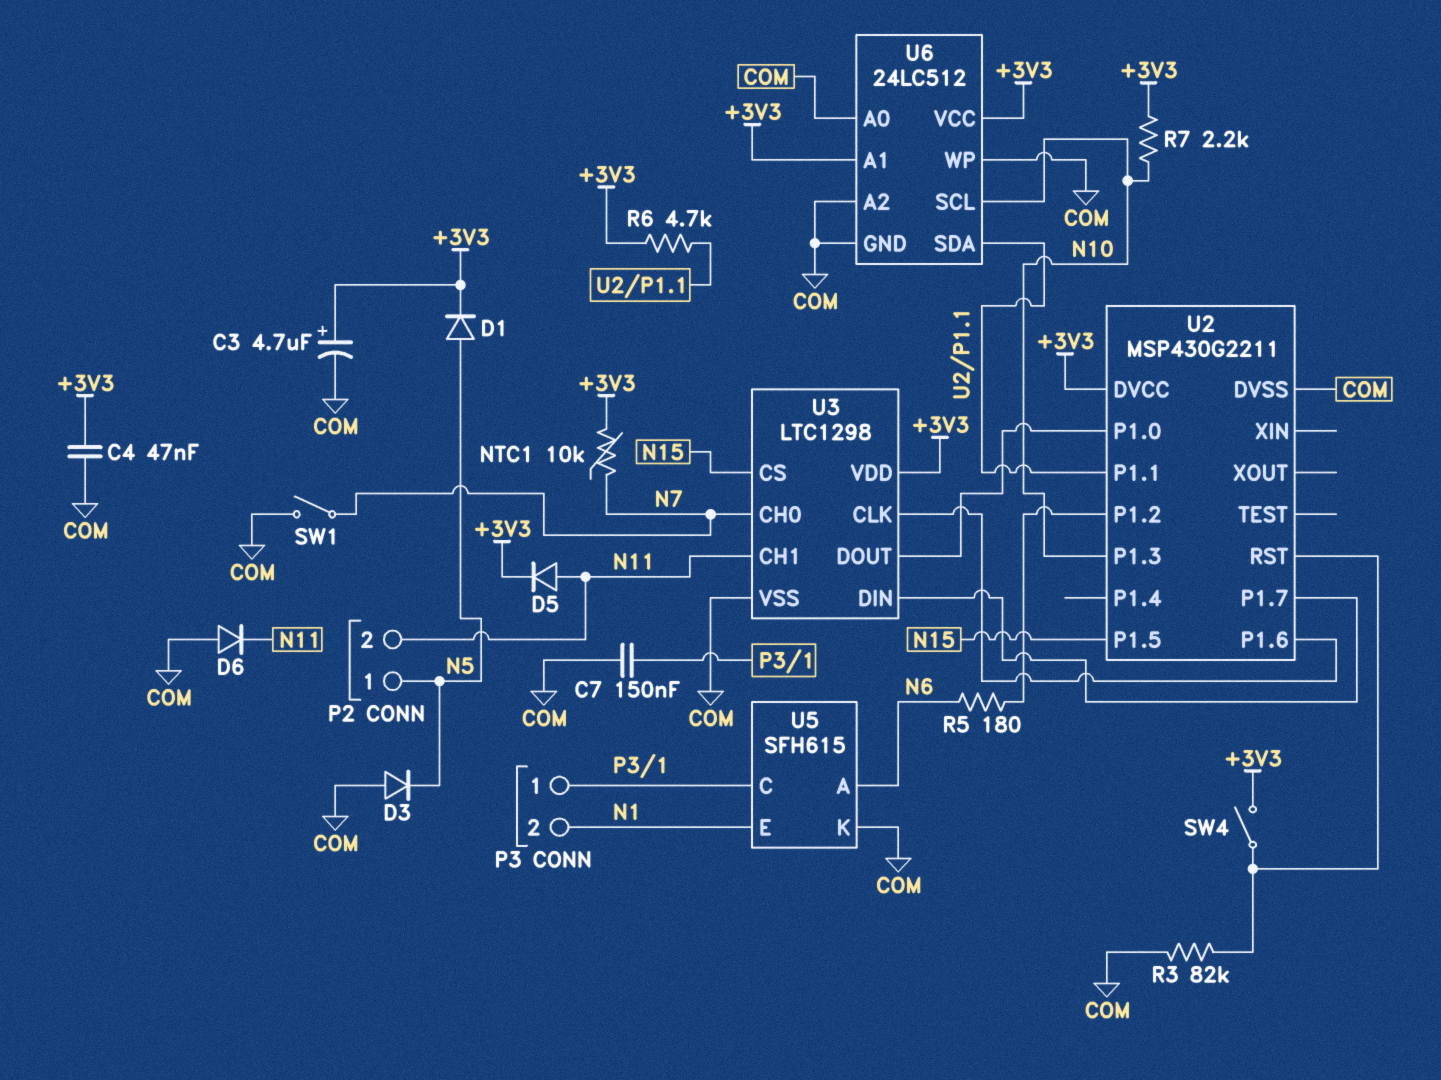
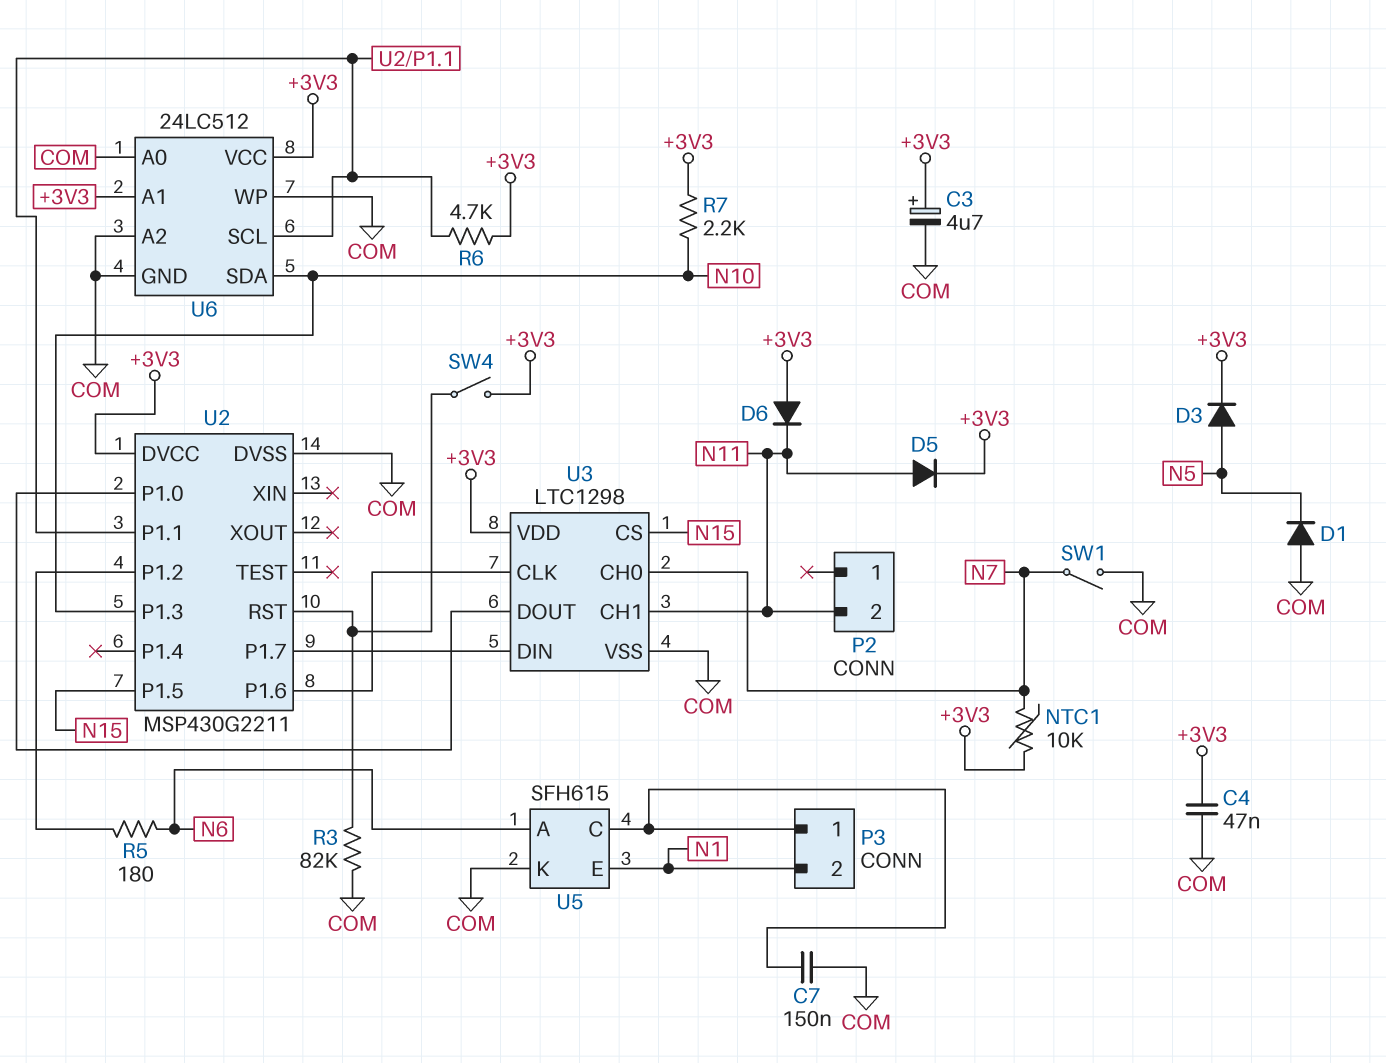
D1: diode (A N5, K +3V3) -> diode (A COM, K N5)
D3: diode (A COM, K N5) -> diode (A N5, K +3V3)
D6: diode (A COM, K N11) -> diode (A +3V3, K N11)
P2 pin 1: N5 -> none
U6 pin SCL: N10 -> U2/P1.1
U6 pin SDA: U2/P1.1 -> N10

